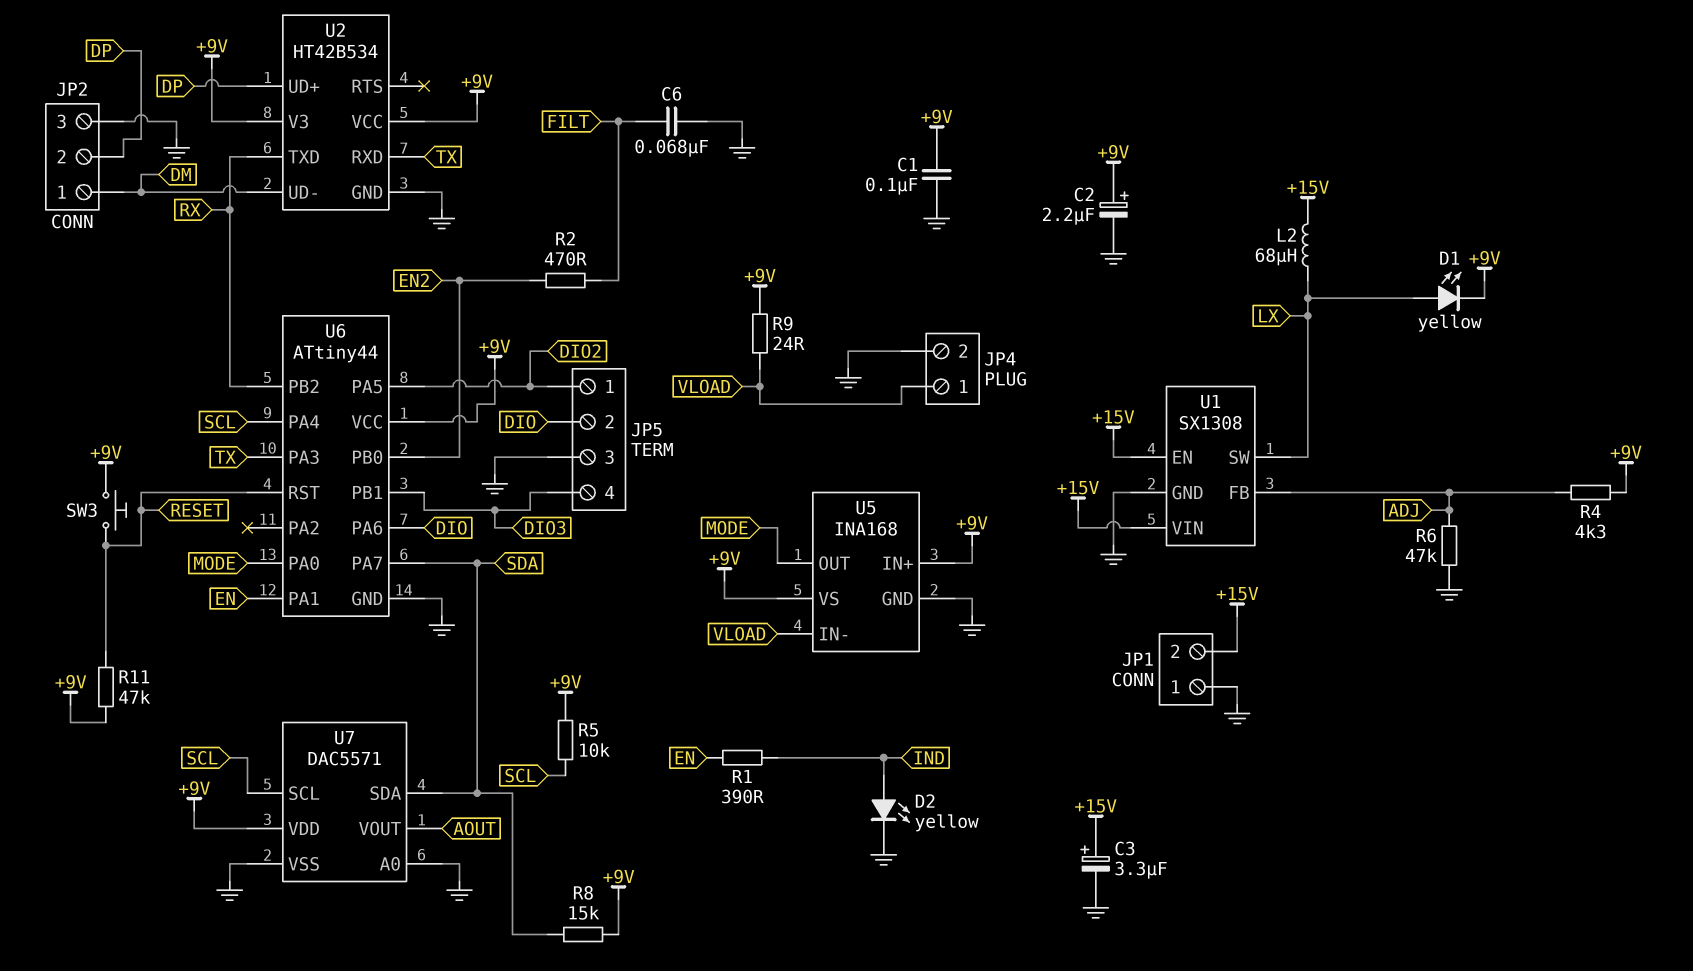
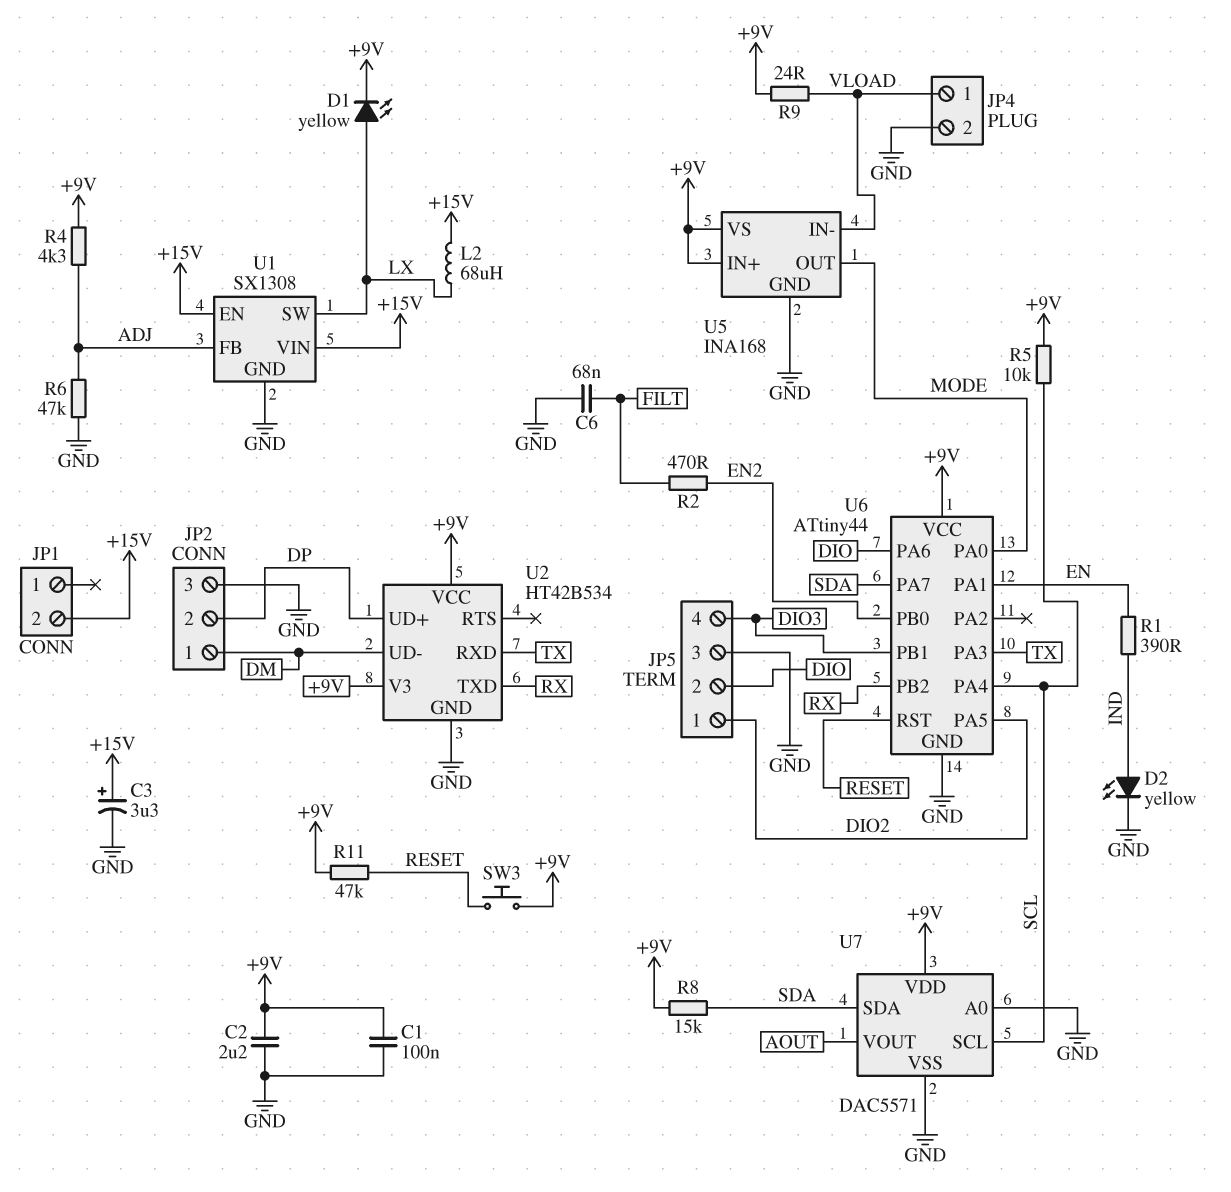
C2: 2.2uF (plus +9V, minus GND) -> 2.2uF (+9V, GND)
JP1 pin 1: GND -> none

